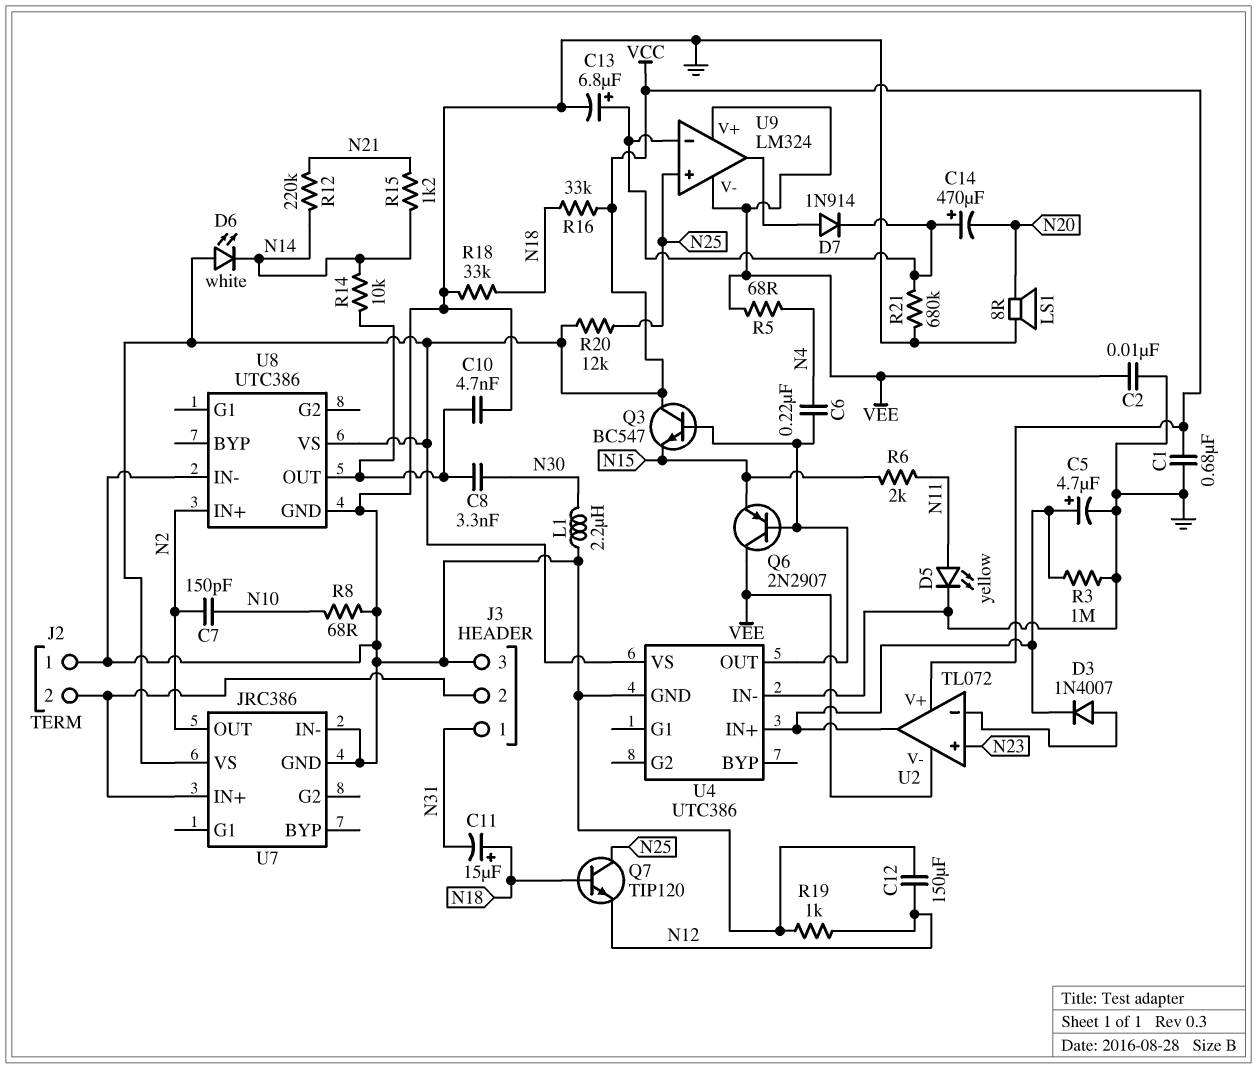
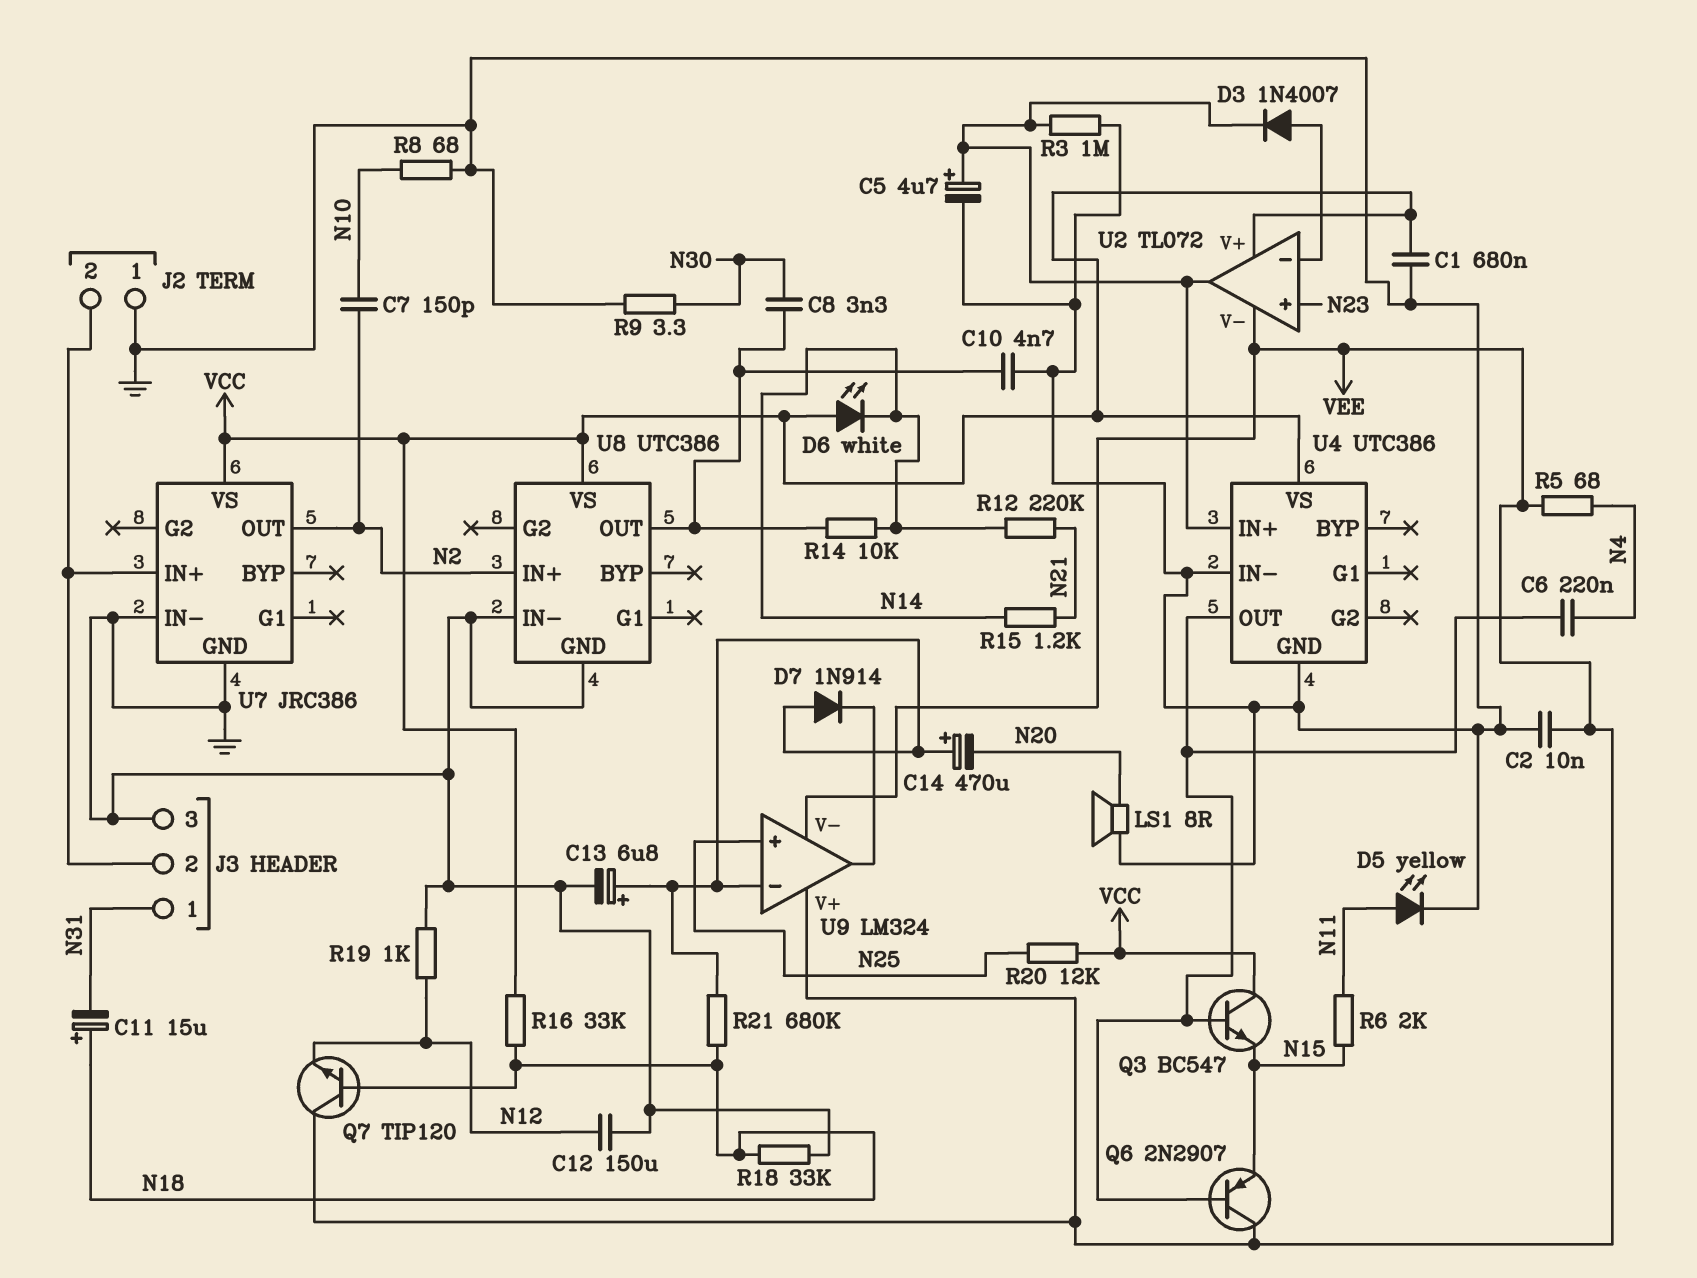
D7: diode 1N914 (A U9/out, K U9/in-) -> diode 1N914 (A U9/in-, K U9/out)
L1: 2.2uH (GND, N30) -> none
Q7: NPN TIP120 (B N18, C N25, E N12) -> NPN TIP120 (B N18, C VEE, E N12)
R9: none -> 3.3 (GND, N30)
R21: 680k (GND, U9/in-) -> 680k (N18, U9/in-)

